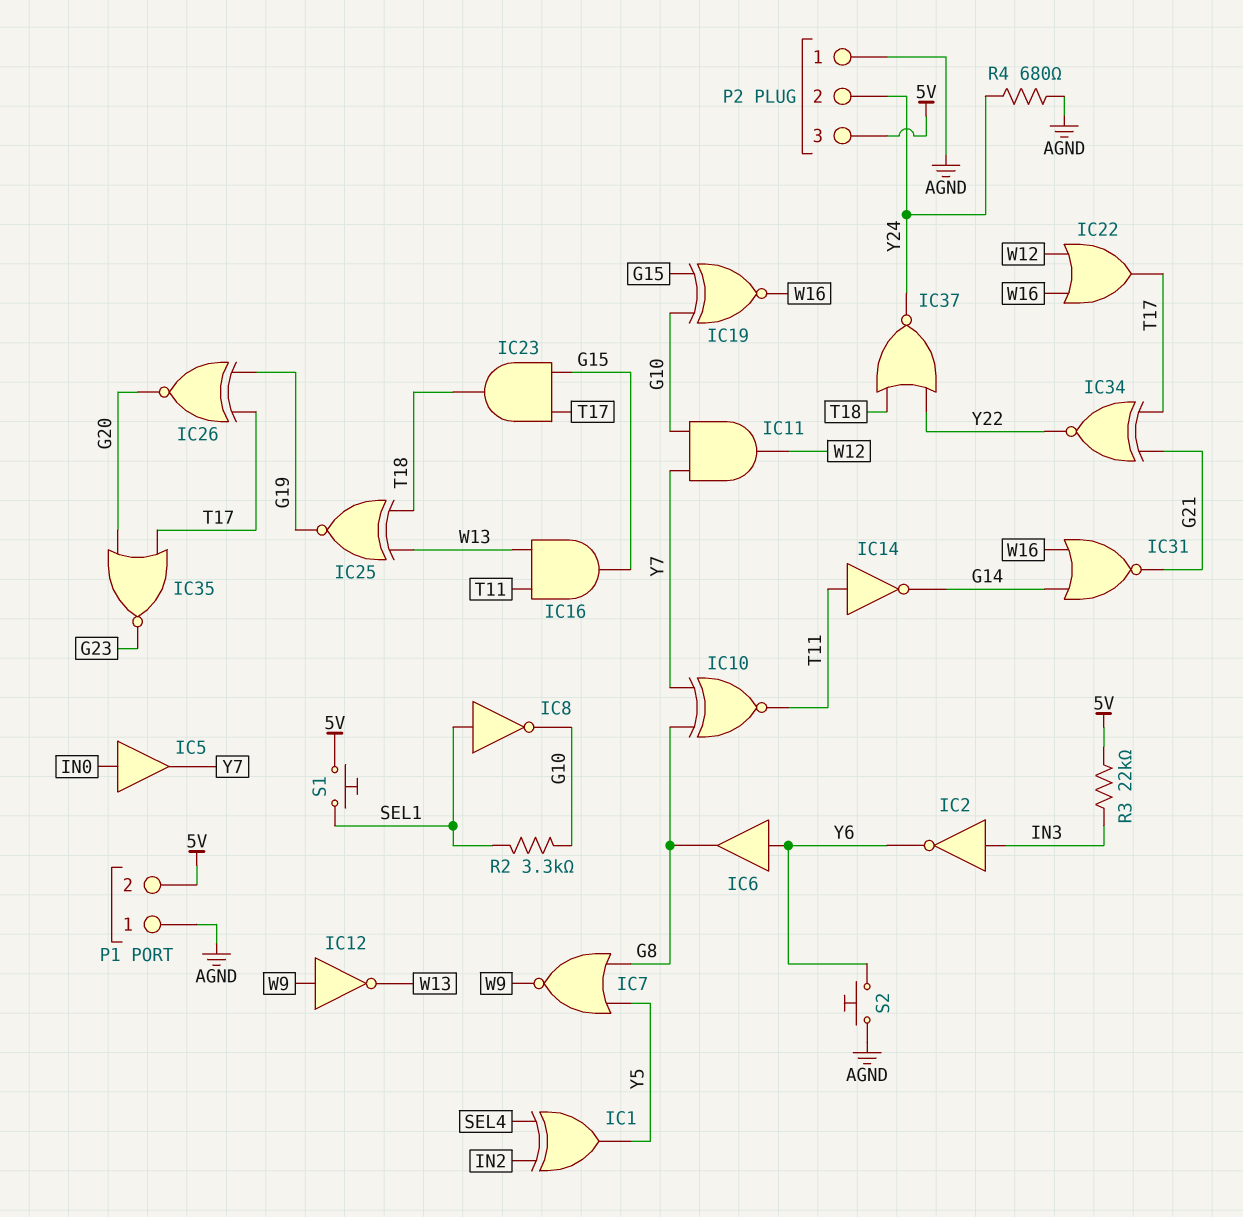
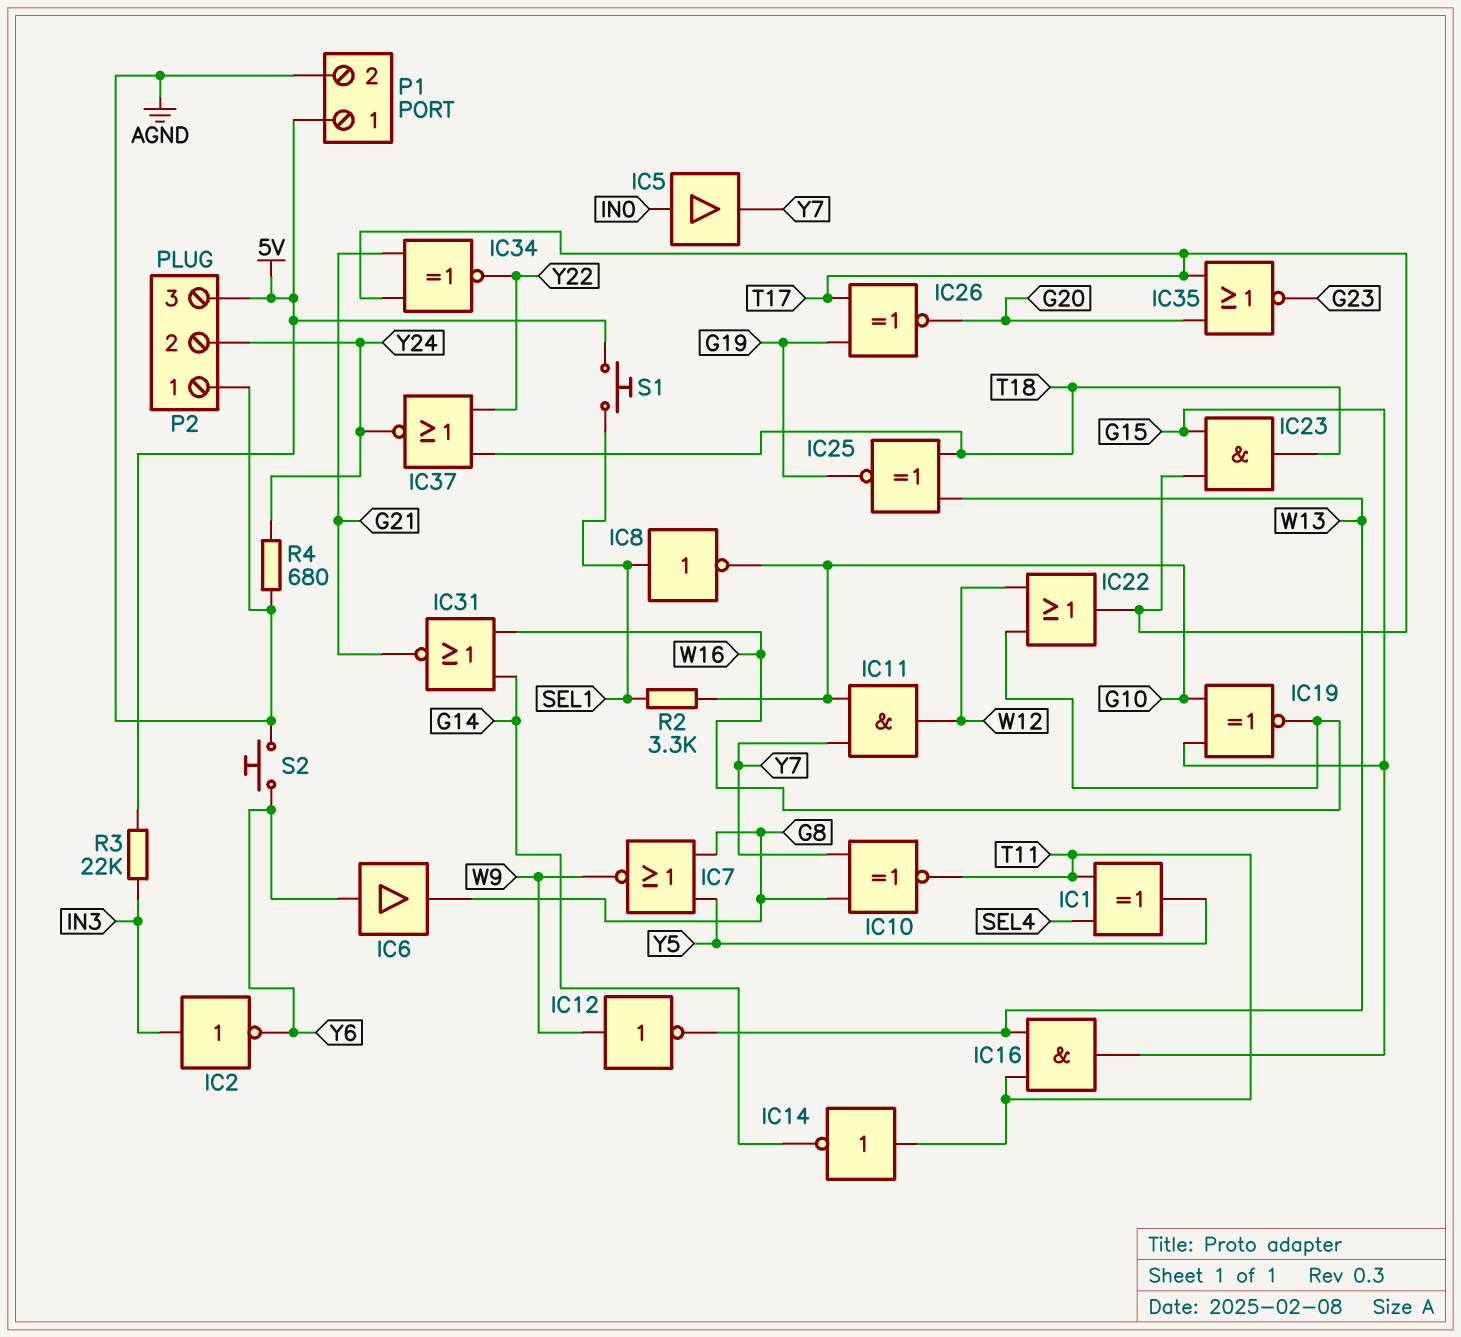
IC1: XOR (in IN2, in SEL4, out Y5) -> XOR (in SEL4, in T11, out Y5)
P1 pin 1: AGND -> 5V
P1 pin 2: 5V -> AGND

